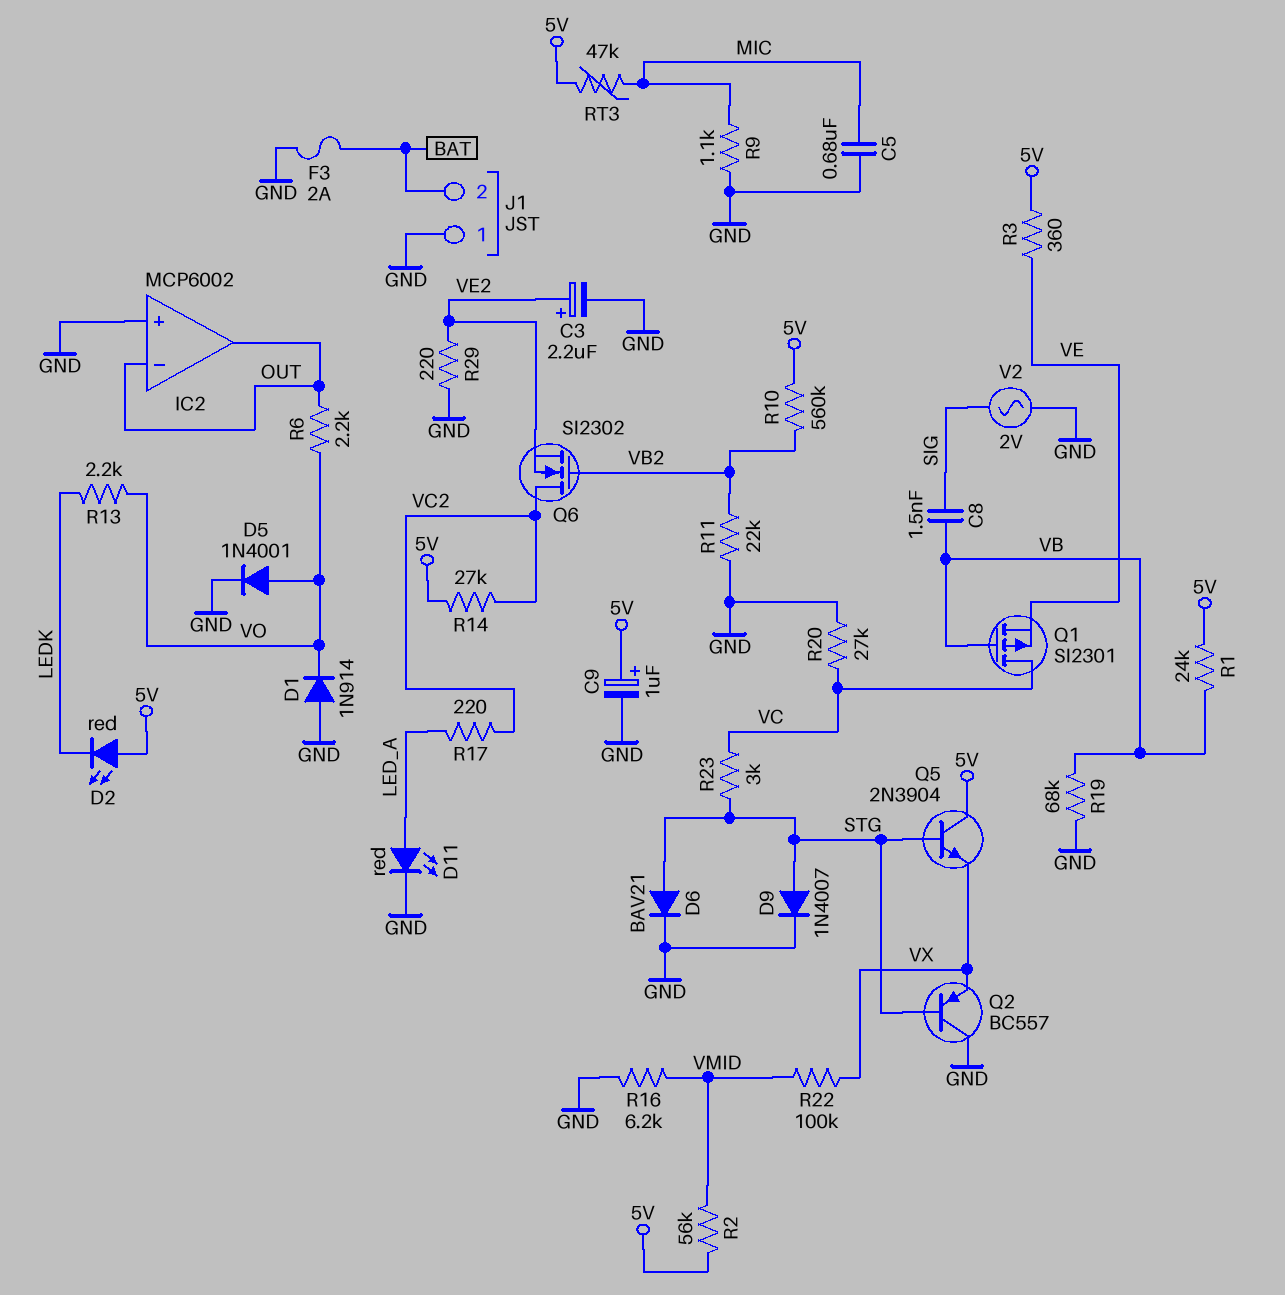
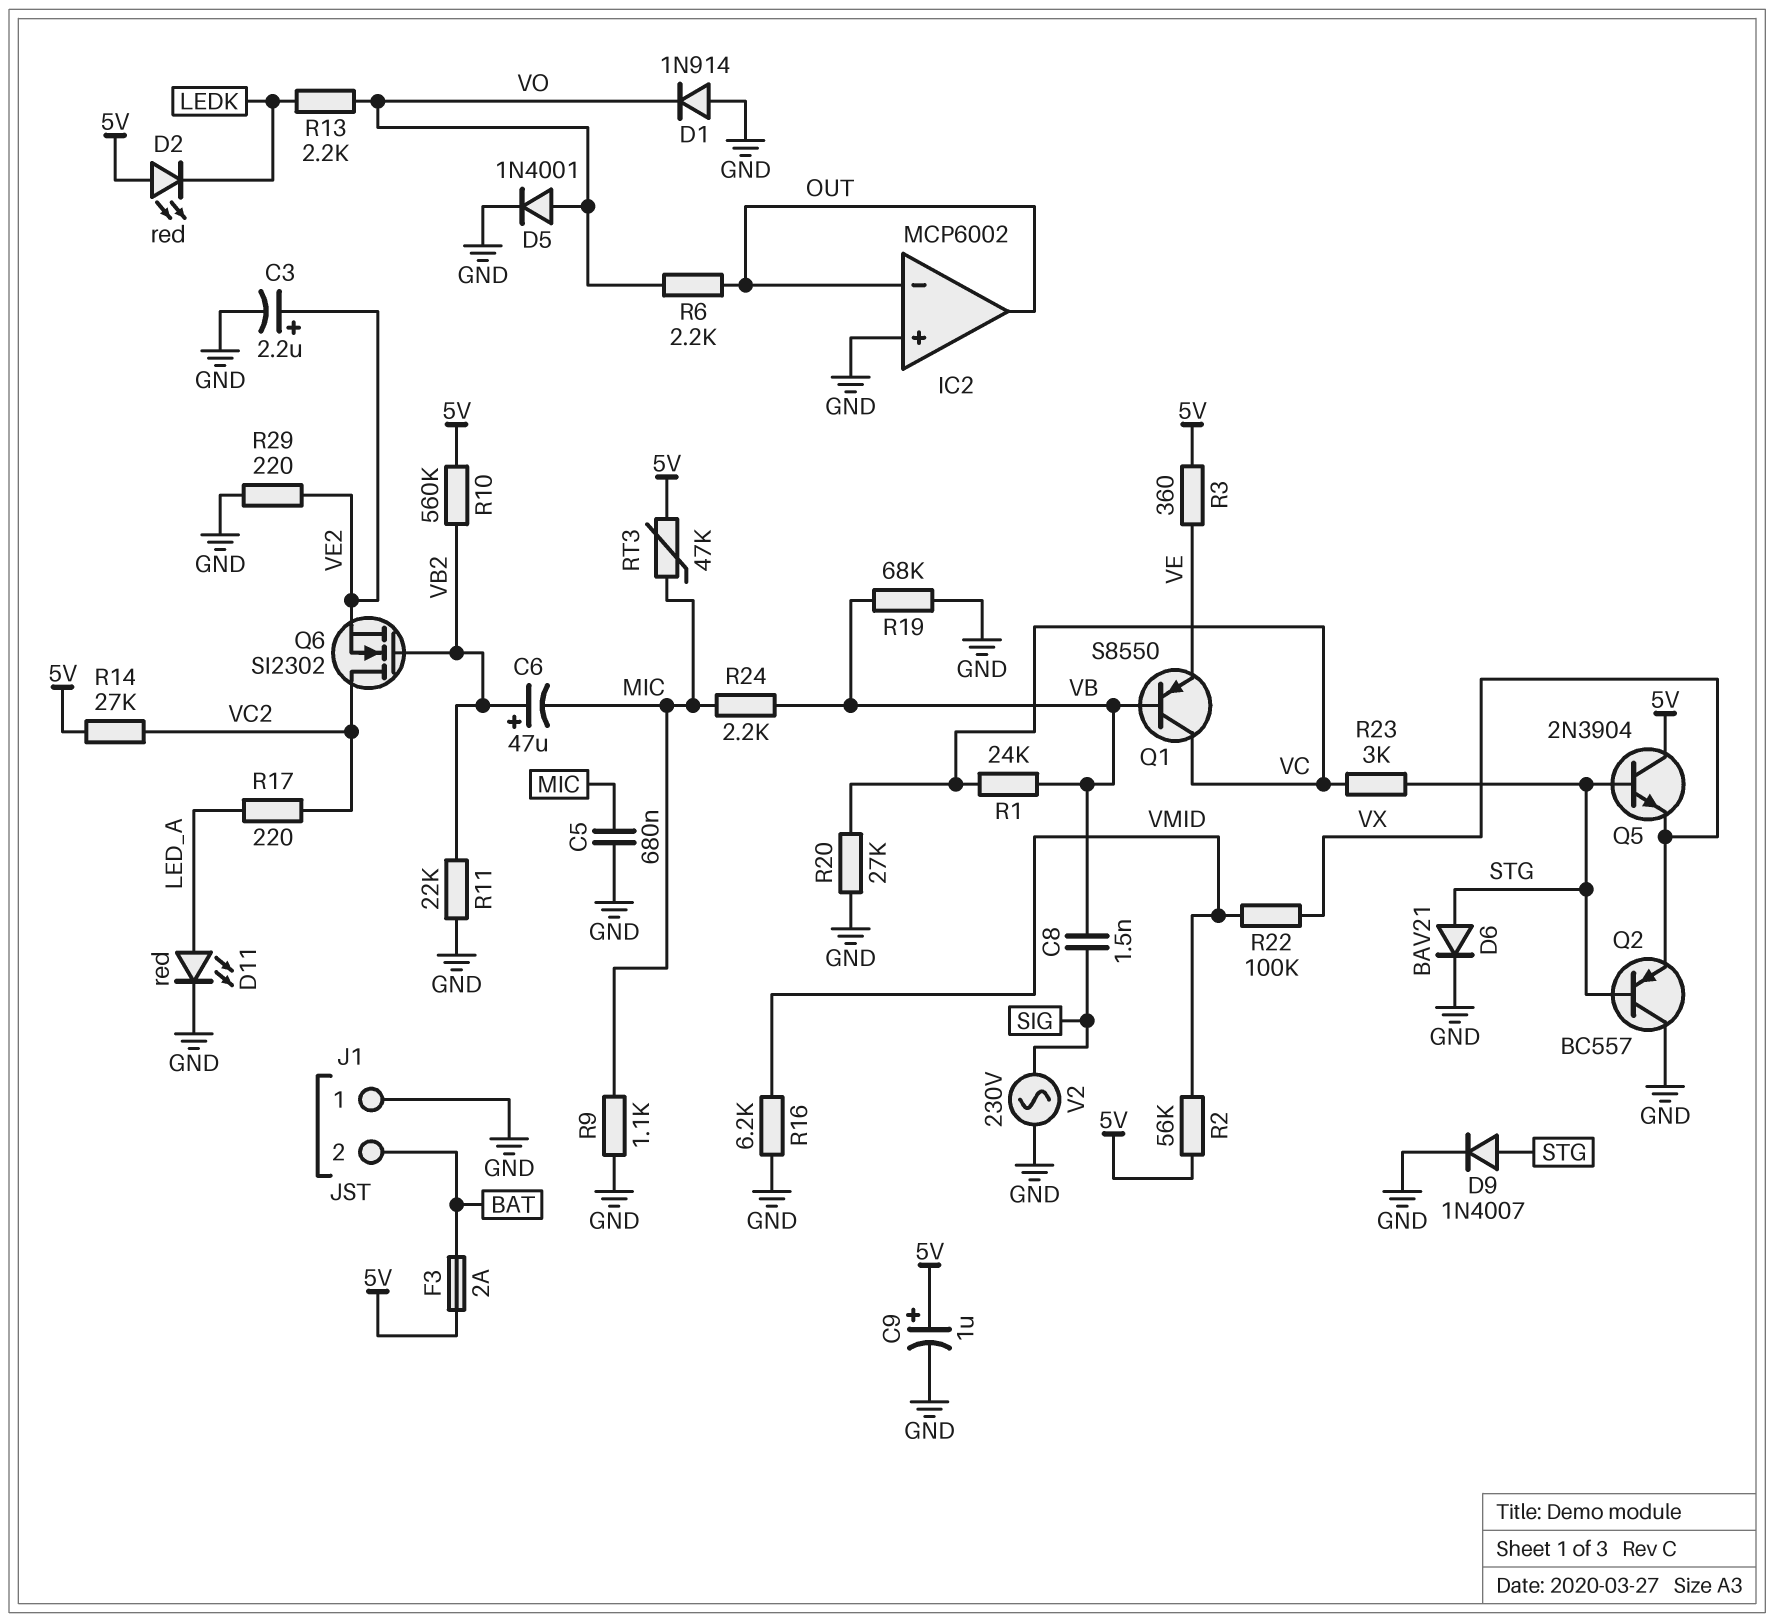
C6: none -> 47uF (plus VB2, minus MIC)
F3: 2A (BAT, GND) -> 2A (5V, BAT)
Q1: PMOS SI2301 (G VB, D VC, S VE) -> PNP S8550 (B VB, C VC, E VE)
R1: 24k (5V, VB) -> 24k (VB, VC)
R24: none -> 2.2k (MIC, VB)
V2: AC 2V (GND, SIG) -> AC 230V (GND, SIG)

